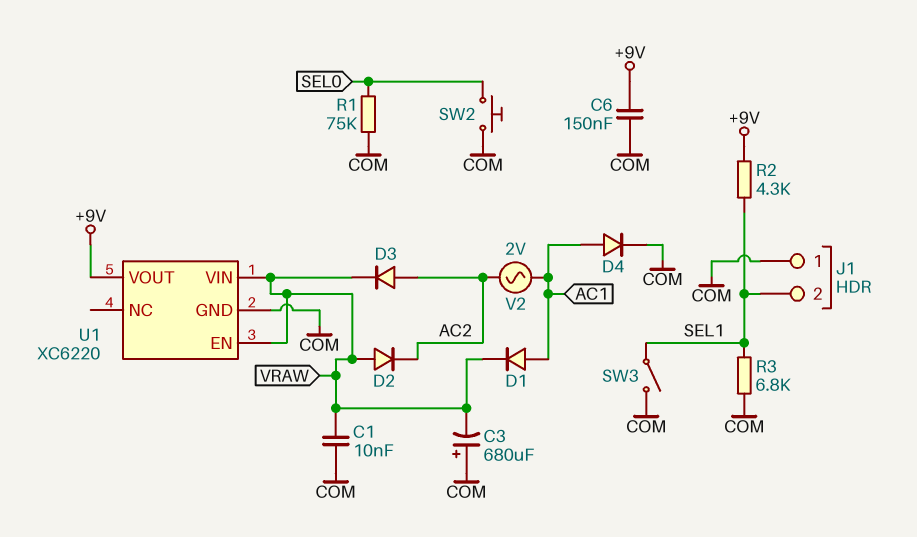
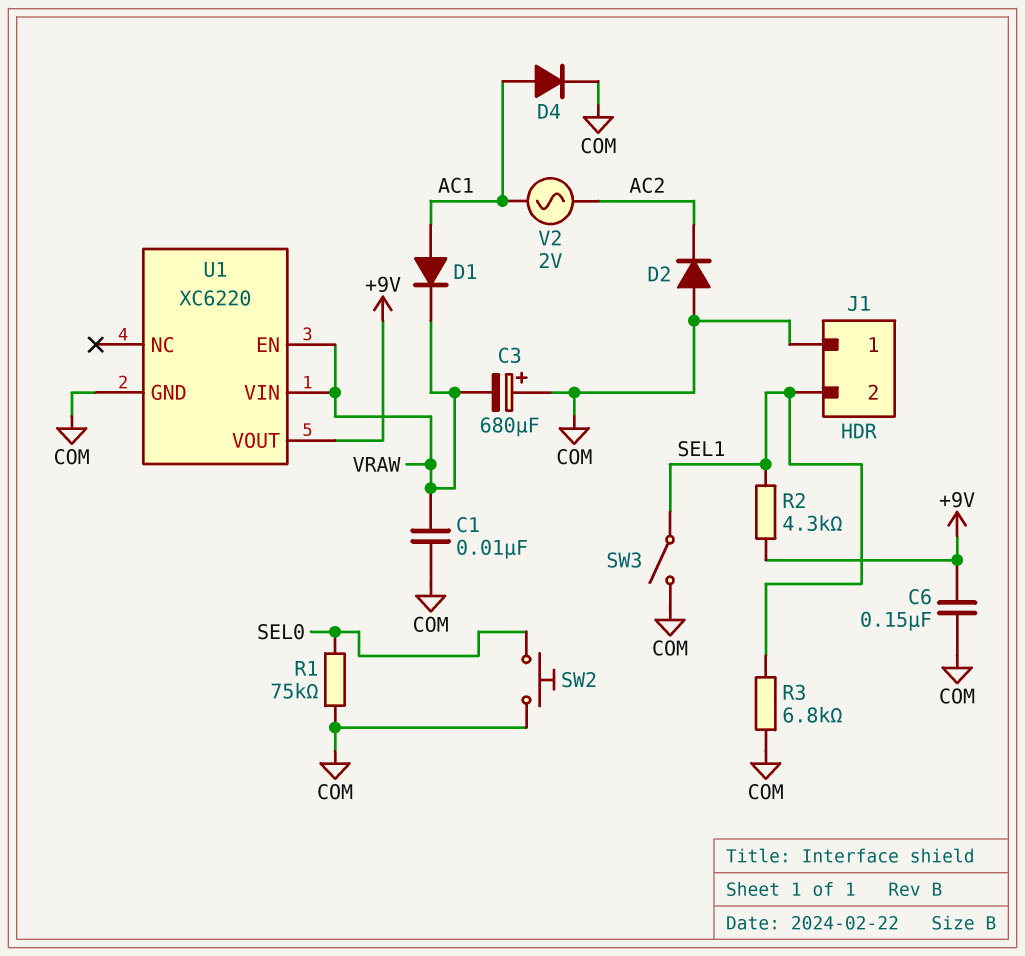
D2: diode (A VRAW, K AC2) -> diode (A COM, K AC2)
D3: diode (A AC2, K VRAW) -> none

